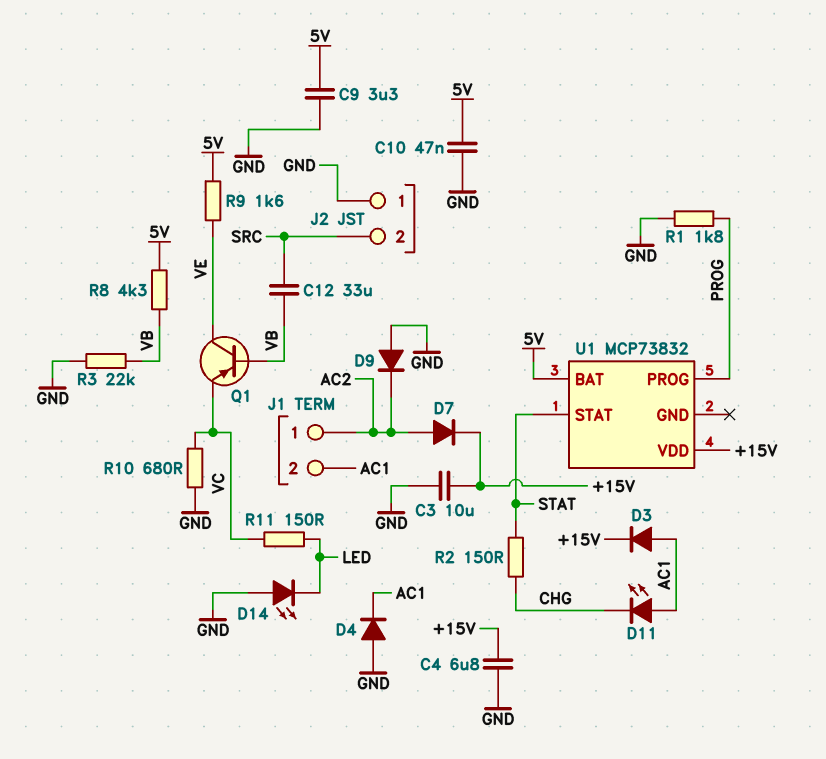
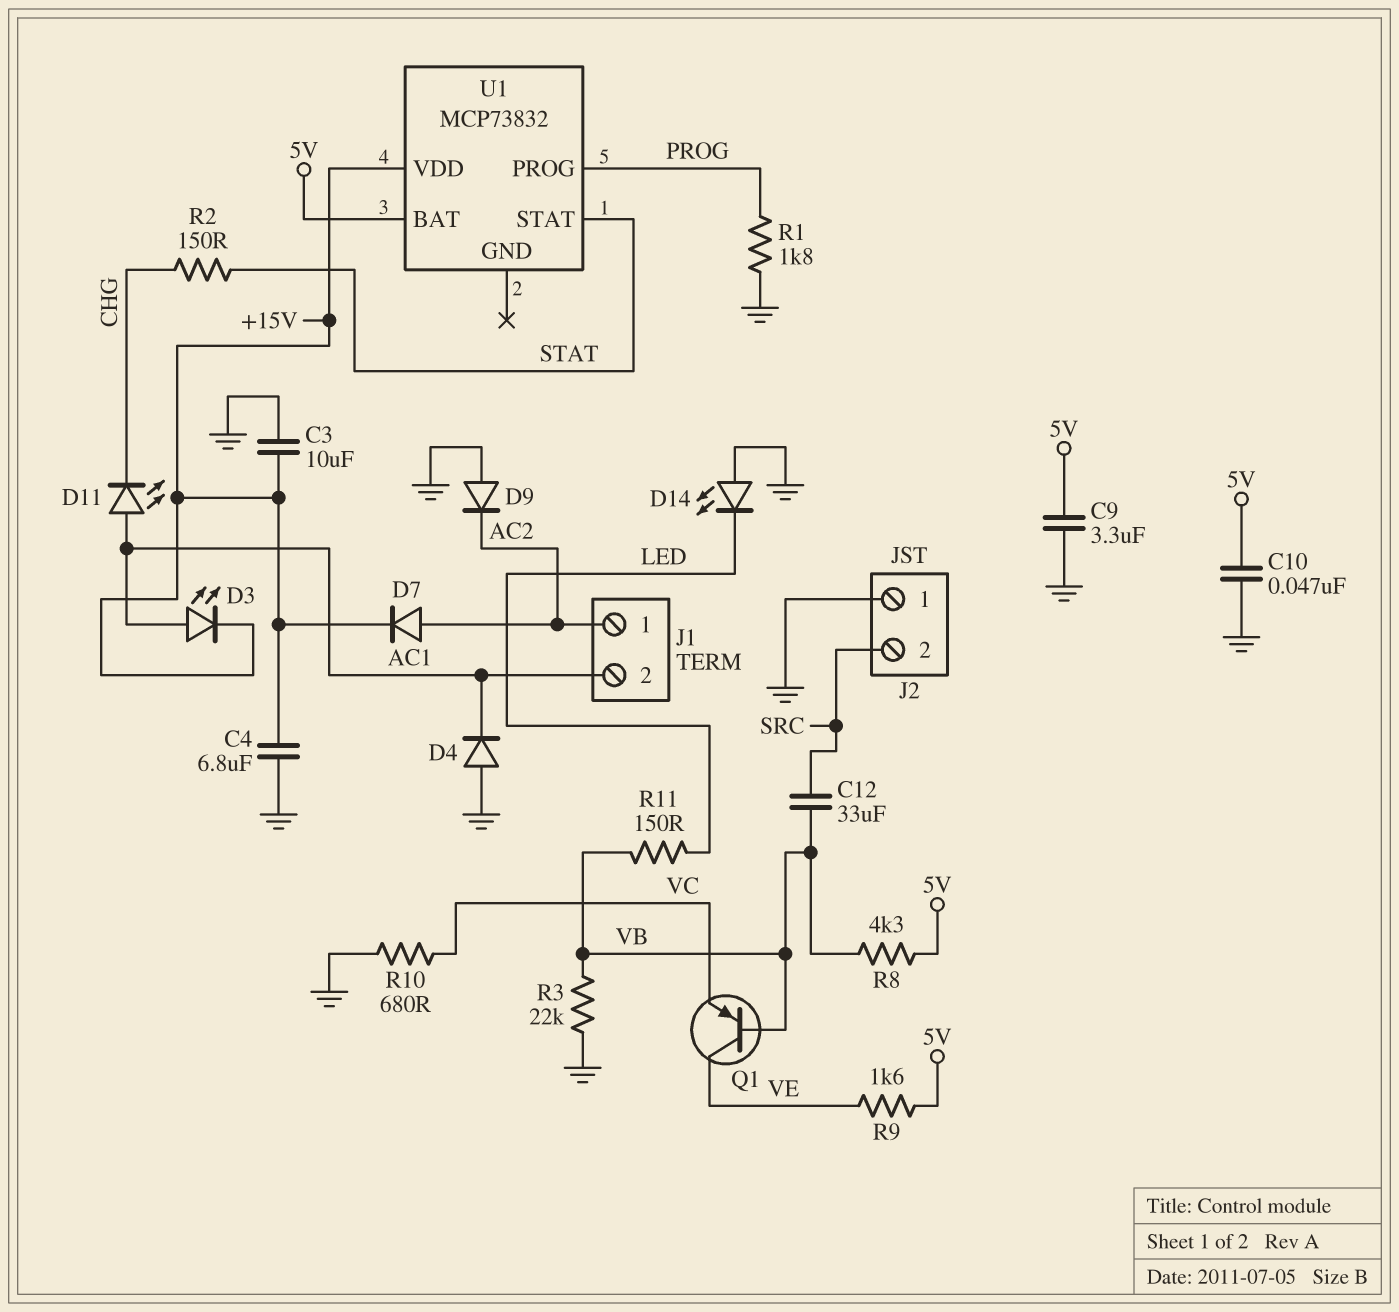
D3: diode (A AC1, K +15V) -> LED (A AC1, K +15V)
R11: 150 (LED, VC) -> 150 (LED, VB)

